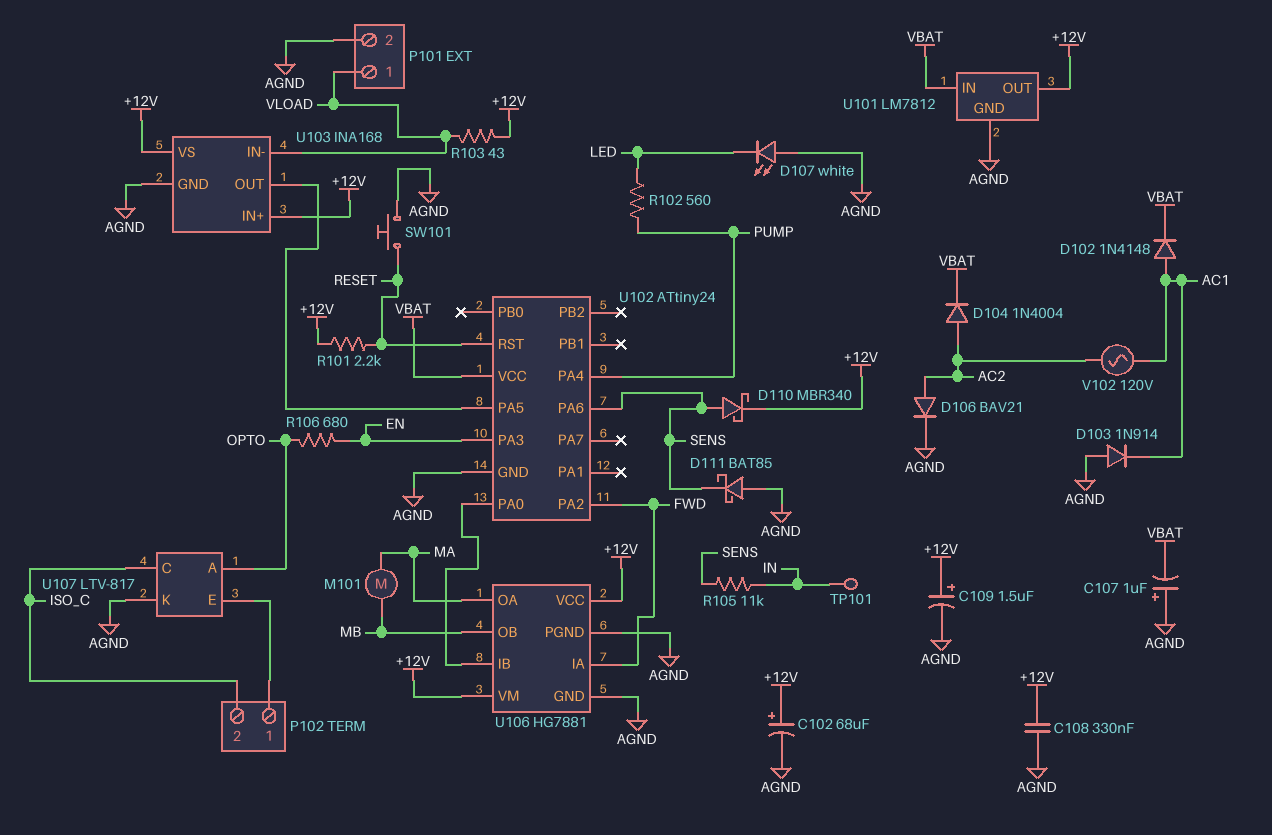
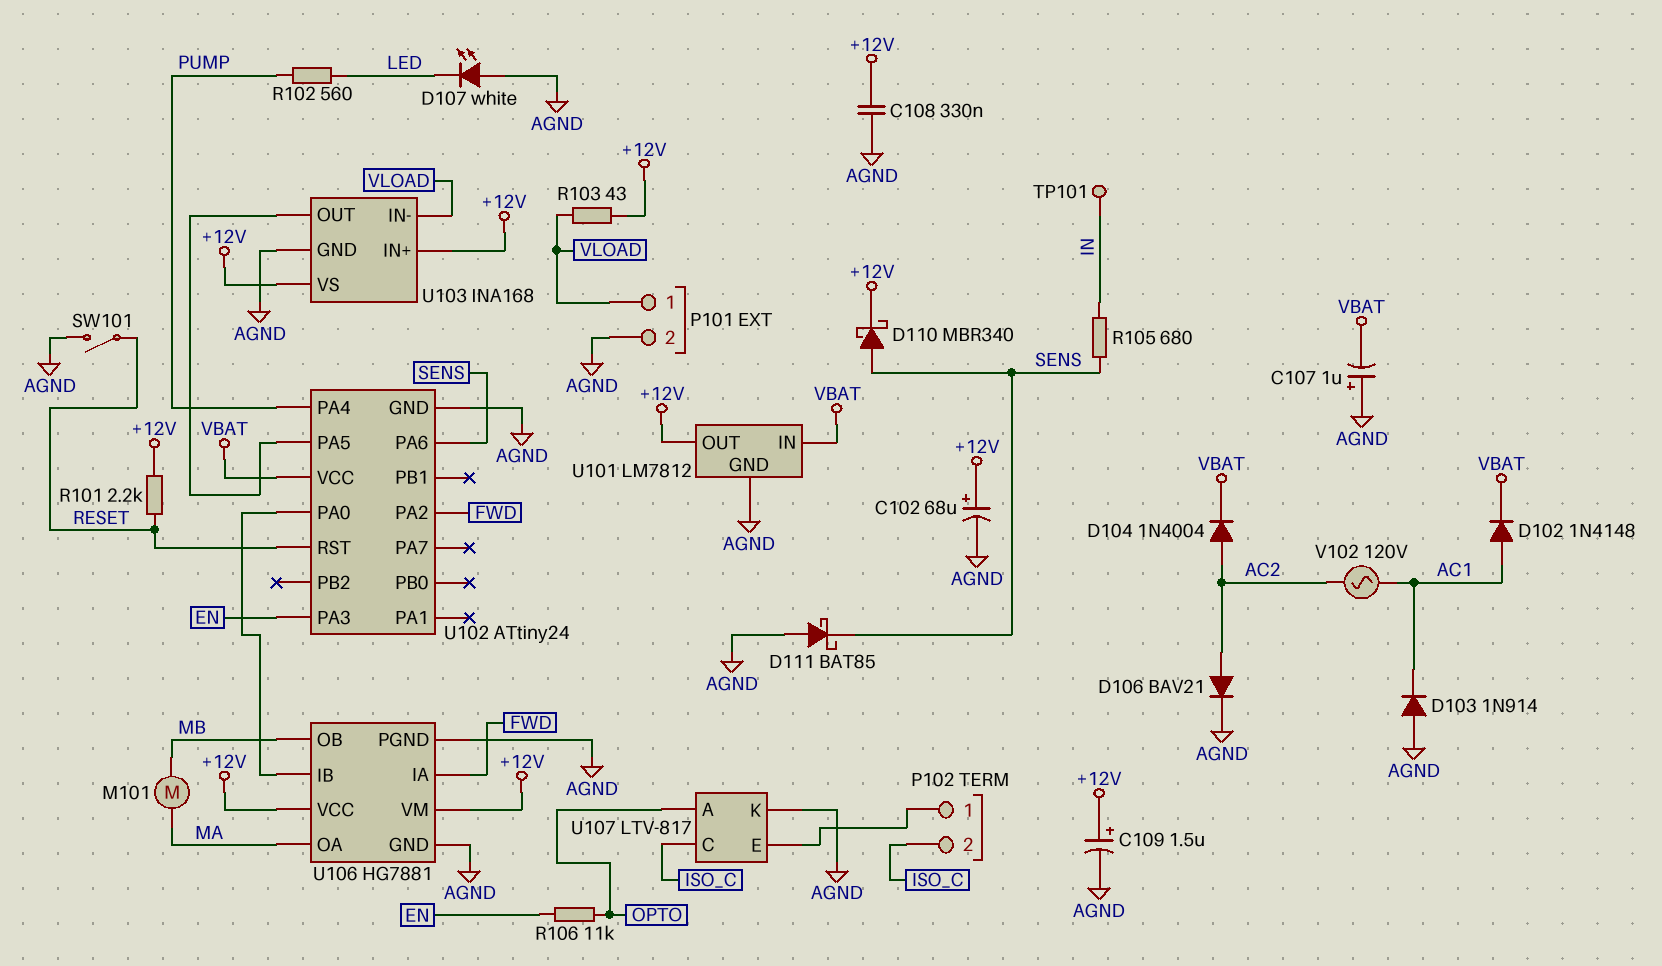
R105: 11k (IN, SENS) -> 680 (IN, SENS)
R106: 680 (EN, OPTO) -> 11k (EN, OPTO)
SW101: button (AGND, RESET) -> switch (AGND, RESET)

